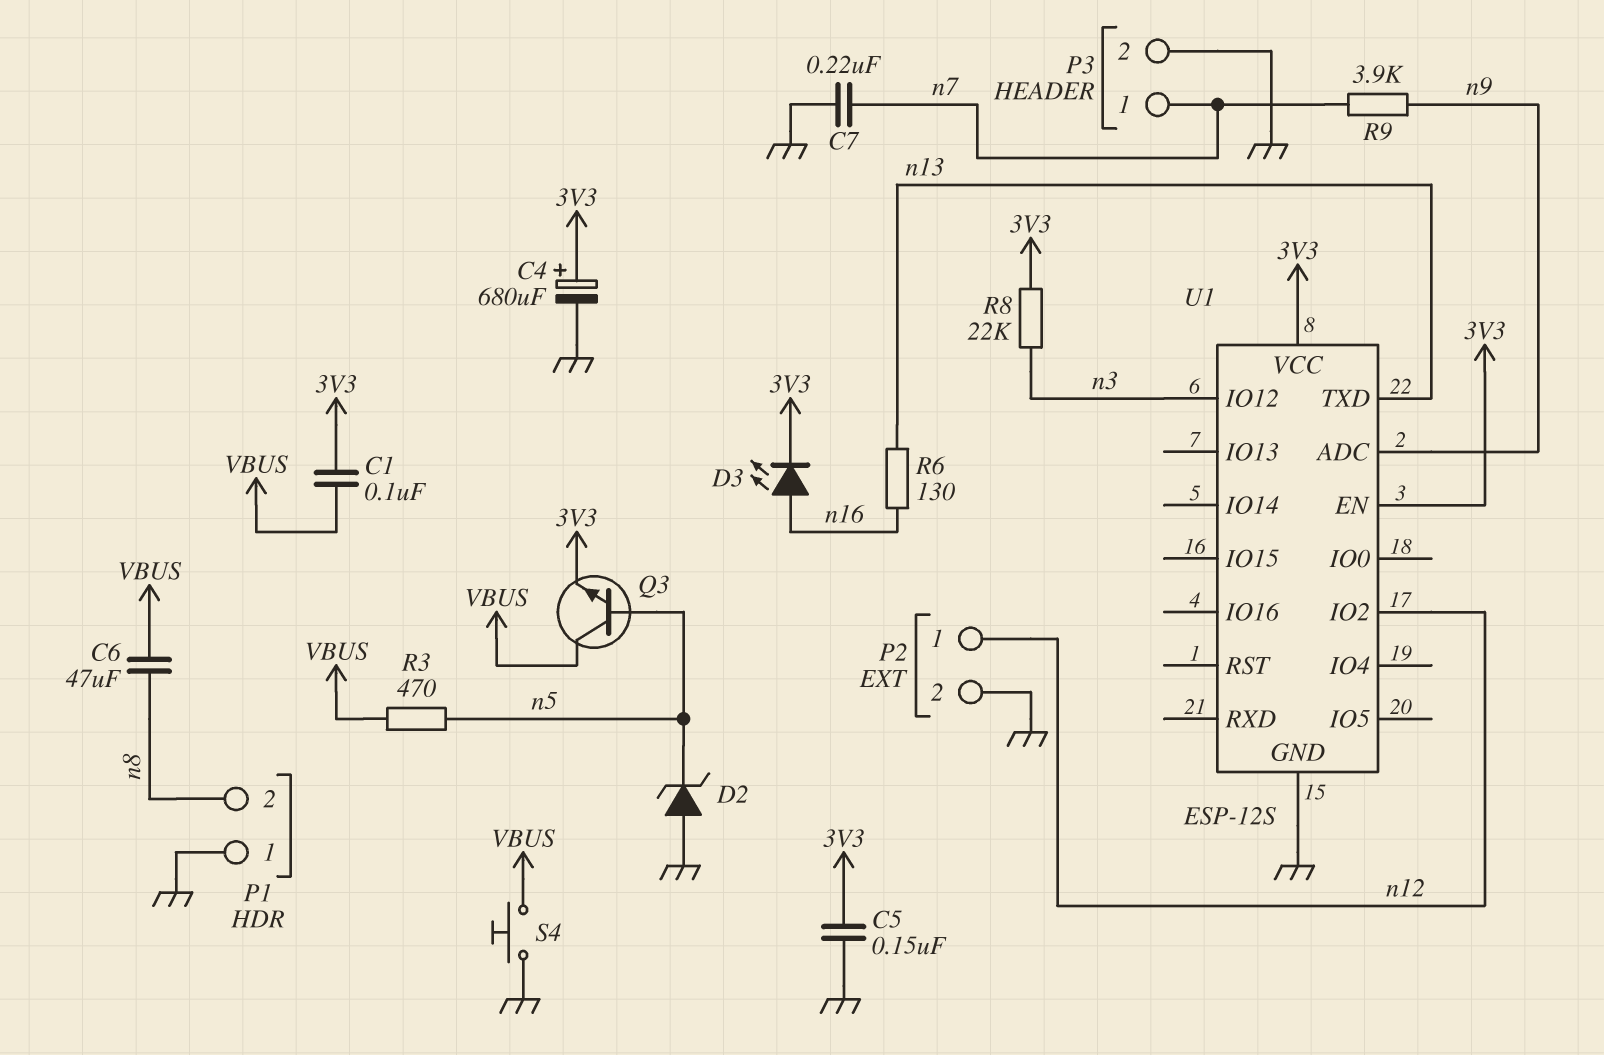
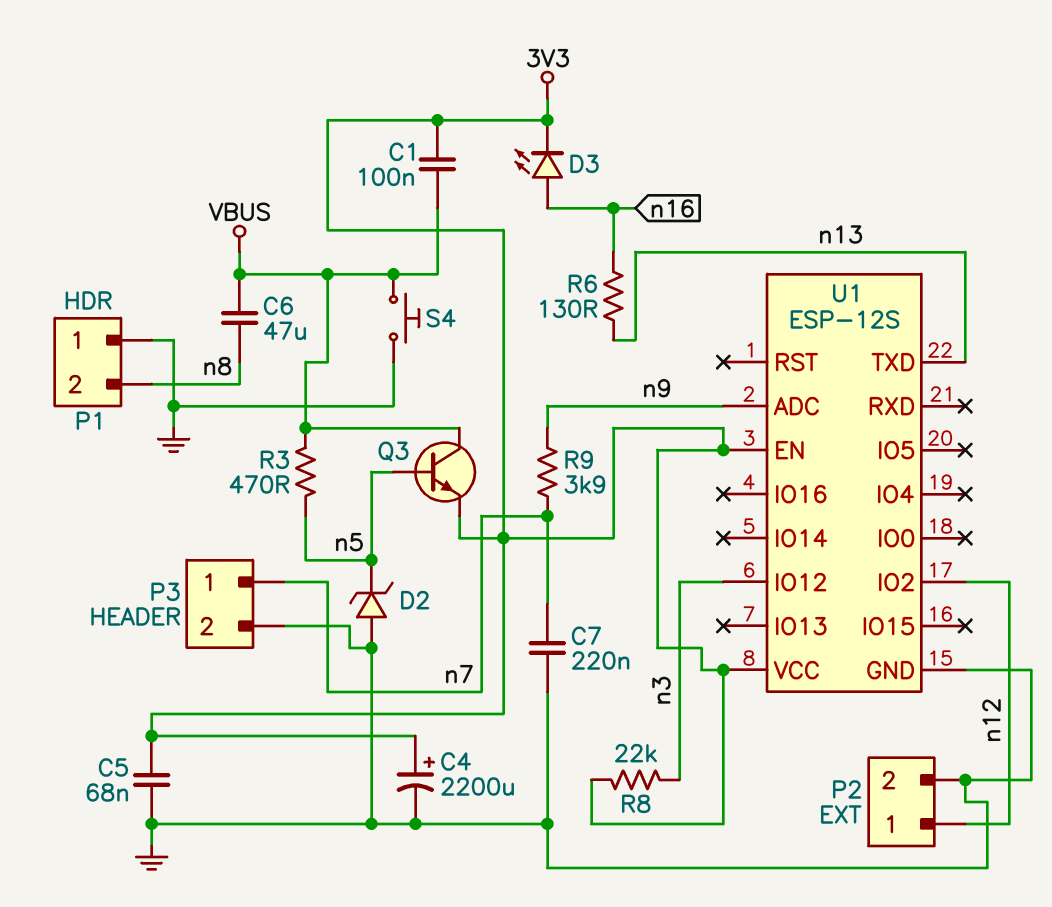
C4: 680uF (plus 3V3, minus GND) -> 2200uF (plus 3V3, minus GND)
C5: 150nF (3V3, GND) -> 68nF (3V3, GND)

